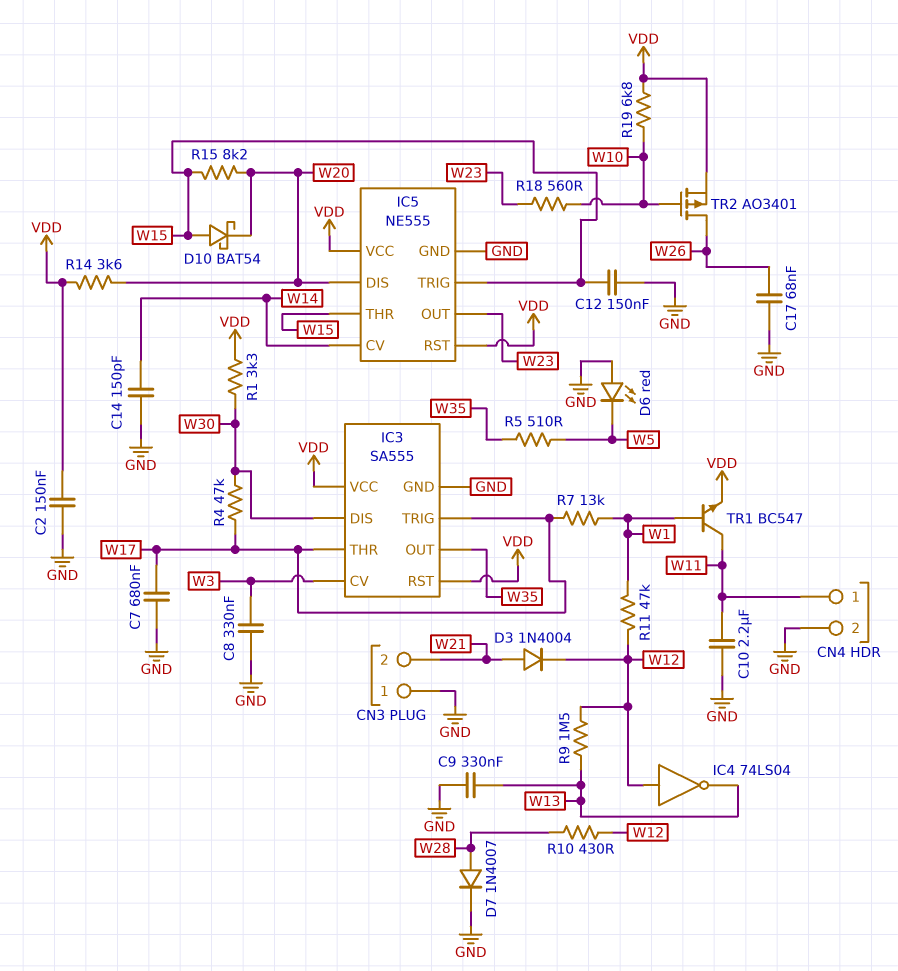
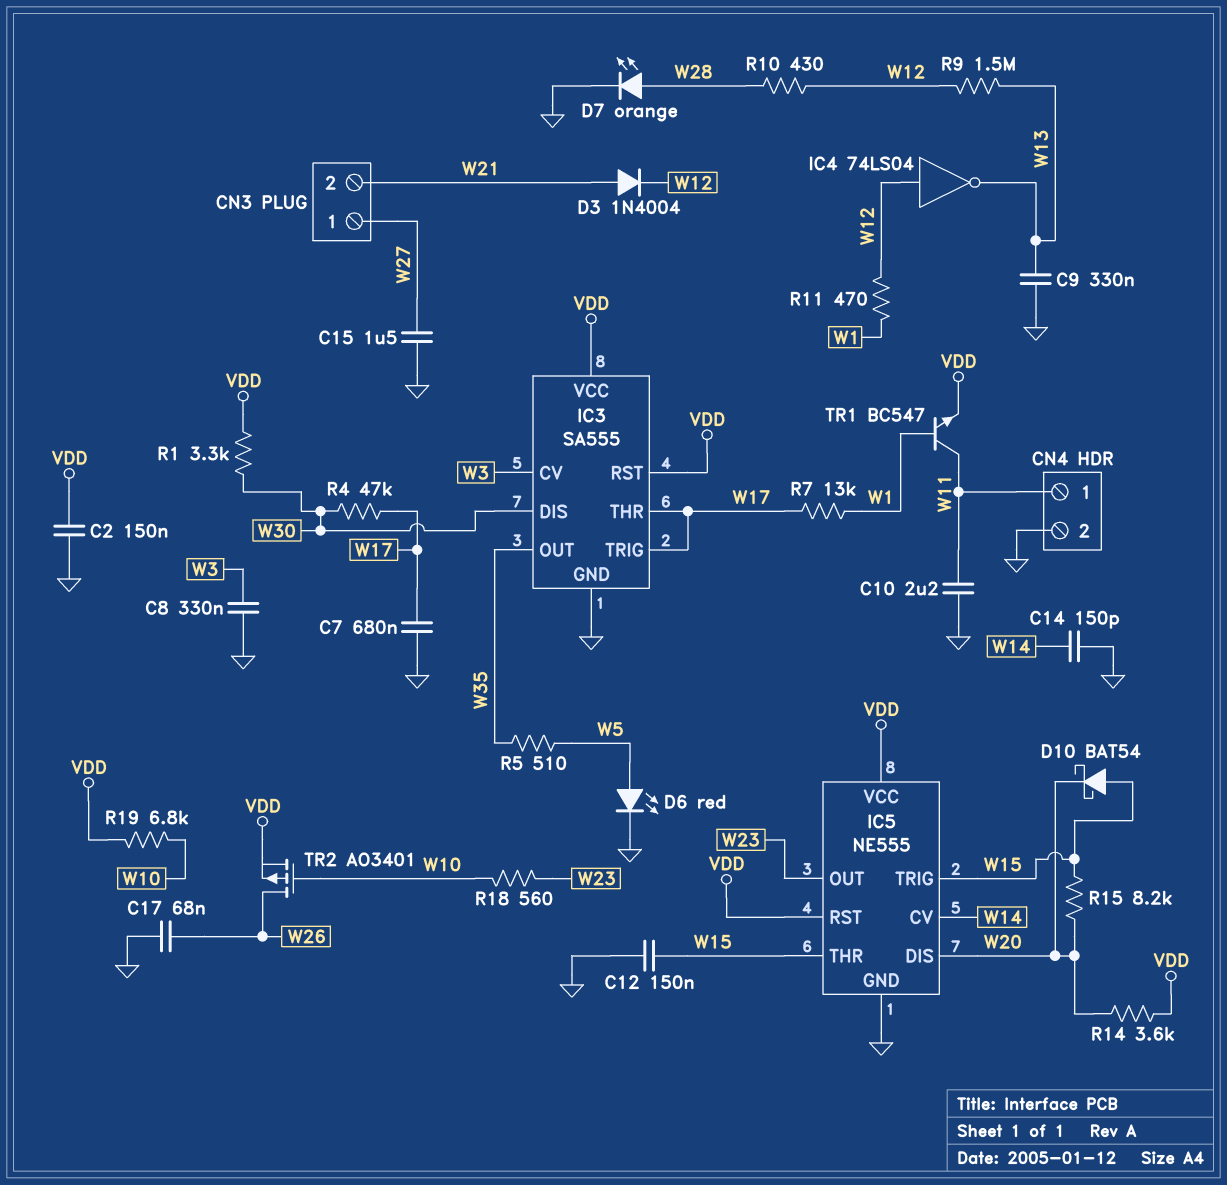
C15: none -> 1.5uF (GND, W27)
CN3 pin 1: GND -> W27
D6: LED red (A GND, K W5) -> LED red (A W5, K GND)
D7: diode 1N4007 (A W28, K GND) -> LED orange (A W28, K GND)
R11: 47k (W1, W12) -> 470 (W1, W12)

